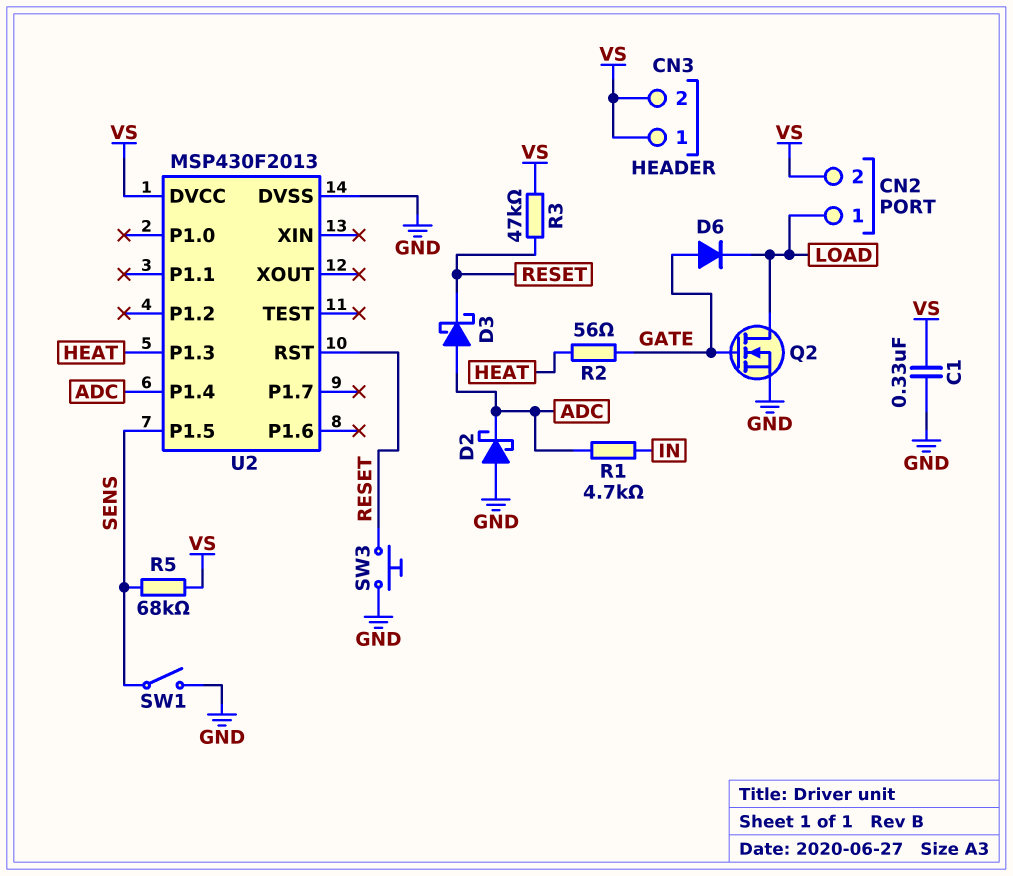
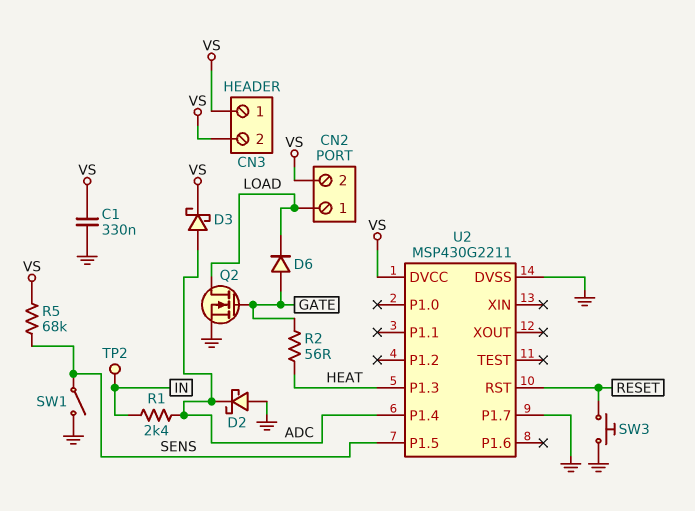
D3: schottky (A ADC, K RESET) -> schottky (A ADC, K VS)
R1: 4.7k (ADC, IN) -> 2.4k (ADC, IN)
R3: 47k (RESET, VS) -> none
TP2: none -> test point (IN)
U2: MSP430F2013 -> MSP430G2211
U2 pin P1.7: none -> GND

